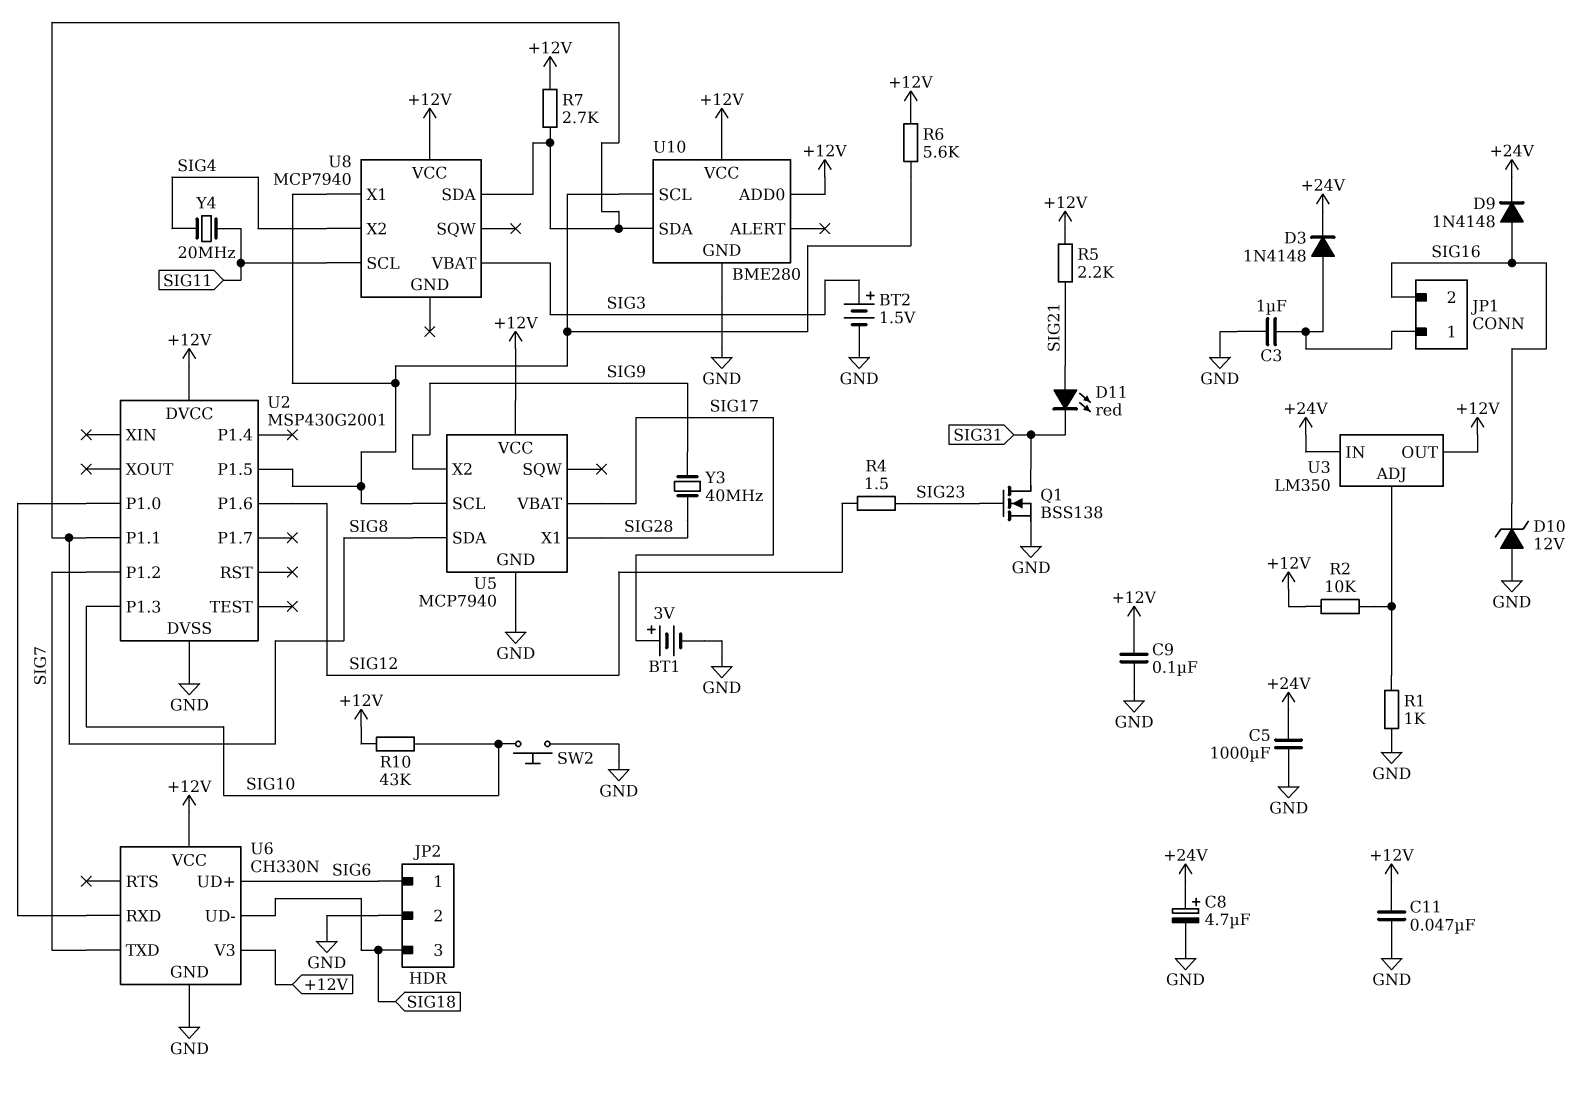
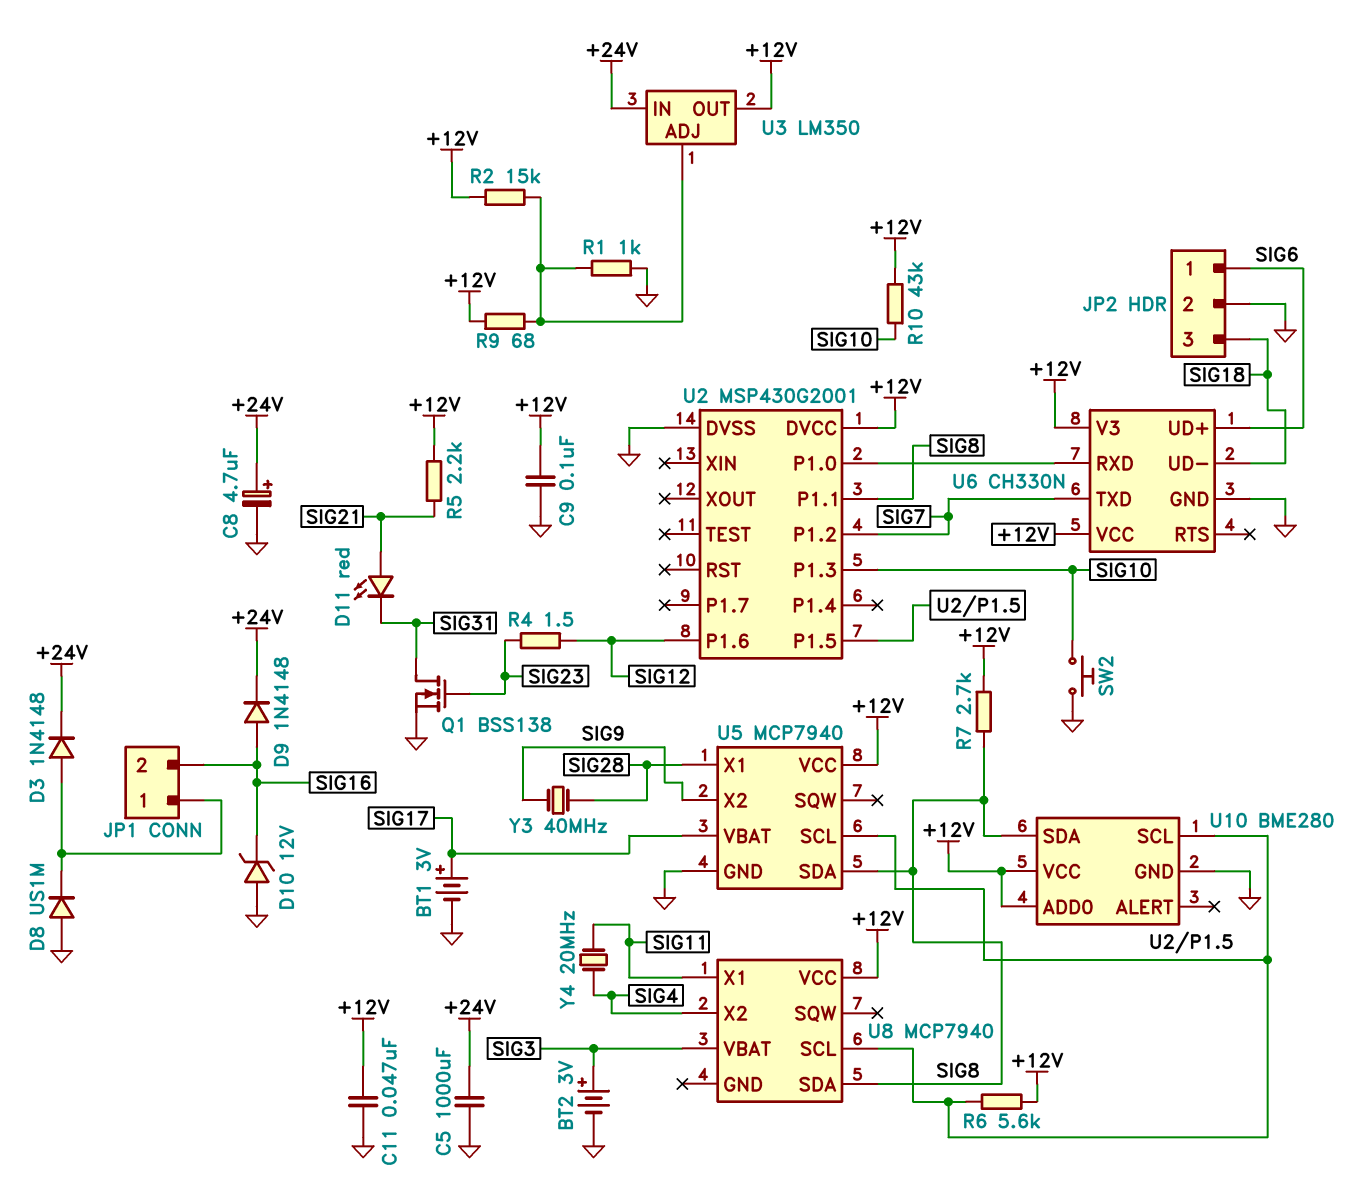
BT2: 1.5V (plus SIG3, minus GND) -> 3V (plus SIG3, minus GND)
C3: 1uF (GND, JP1/1) -> none
D8: none -> diode US1M (A GND, K JP1/1)
R2: 10k (+12V, U3/ADJ) -> 15k (+12V, U3/ADJ)
R9: none -> 68 (+12V, U3/ADJ)
U8 pin SCL: SIG11 -> U2/P1.5
U8 pin X1: U2/P1.5 -> SIG11

